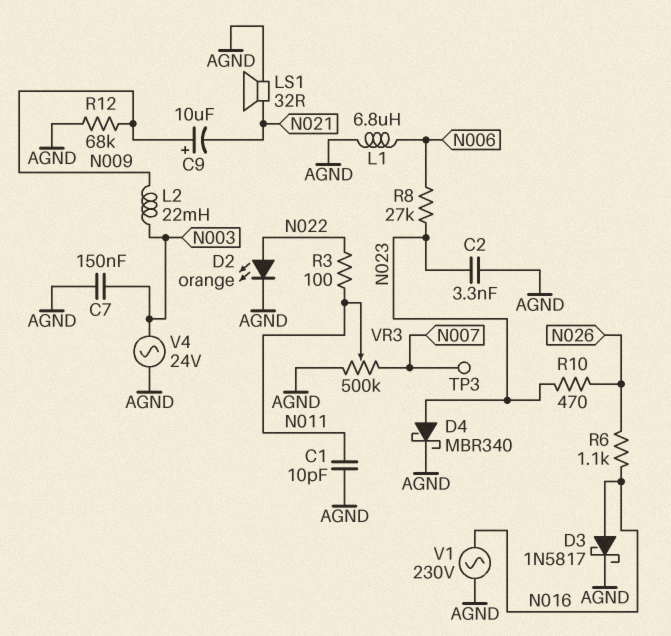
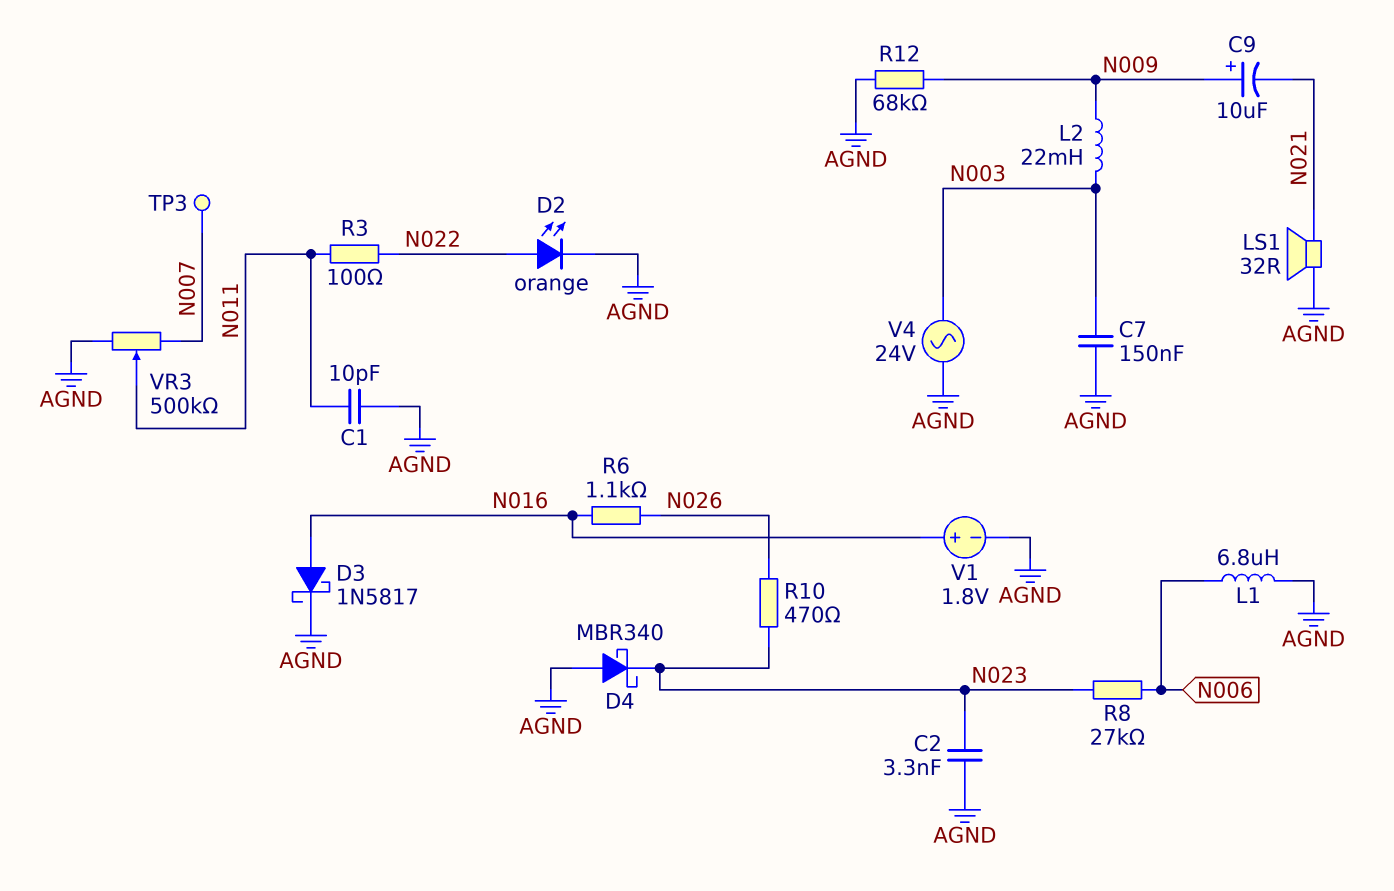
D4: schottky MBR340 (A N023, K AGND) -> schottky MBR340 (A AGND, K N023)
V1: AC 230V (AGND, N016) -> 1.8V (plus N016, minus AGND)

